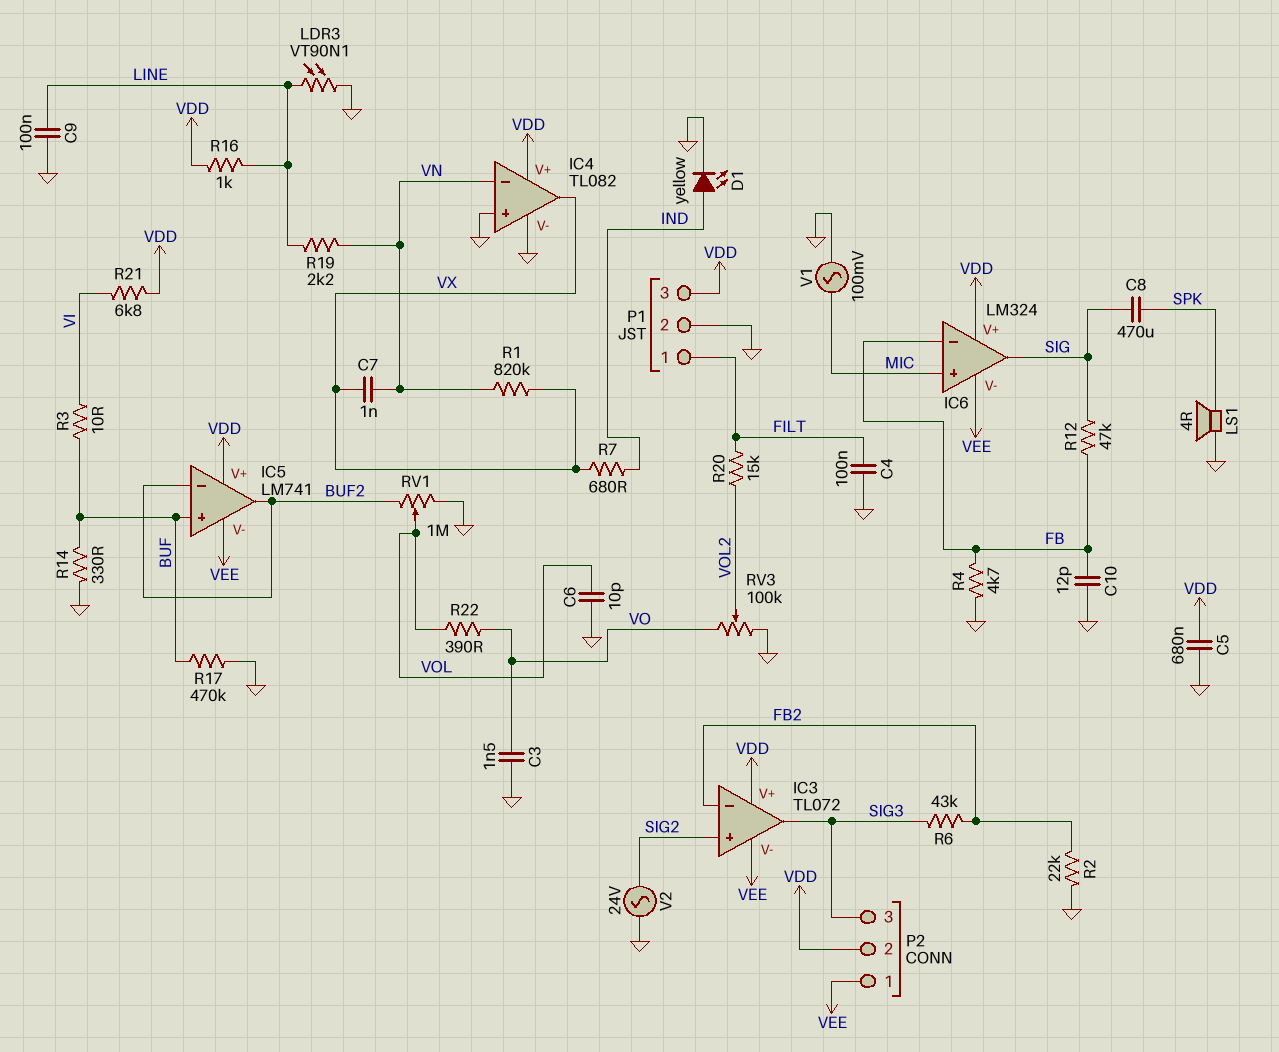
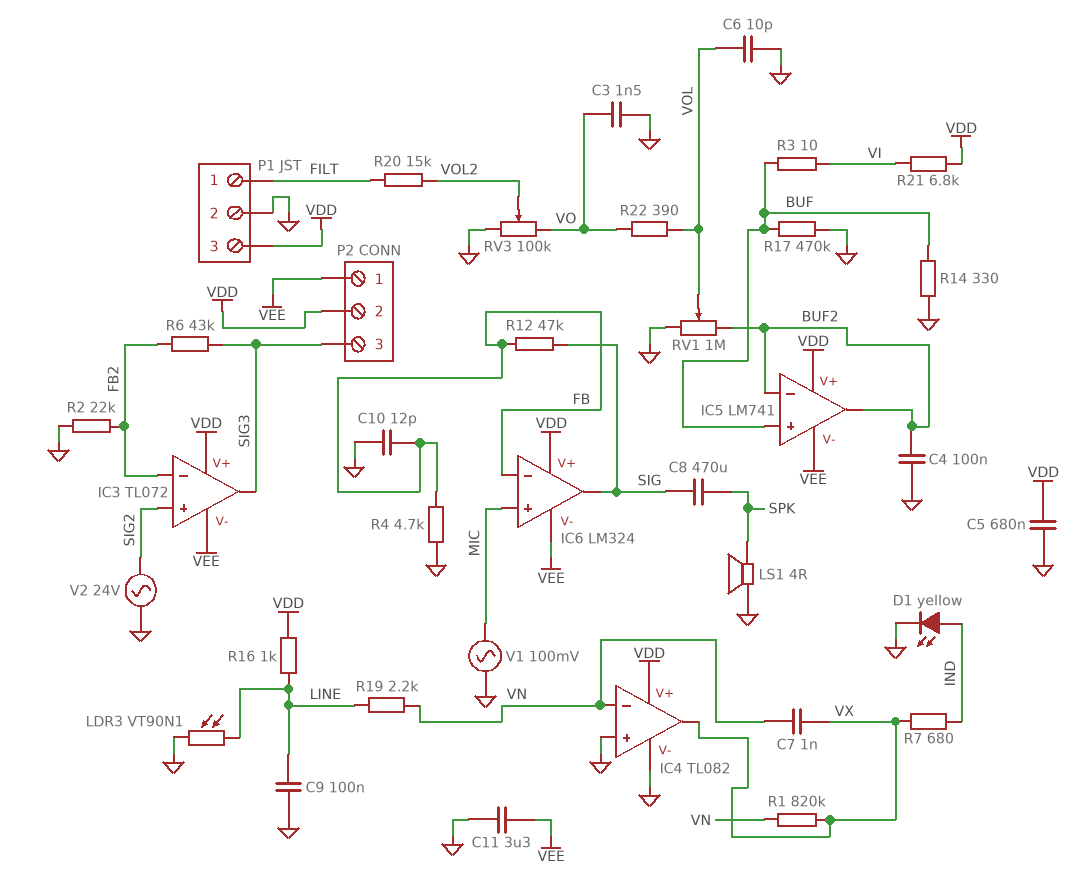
C4: 100nF (FILT, GND) -> 100nF (BUF2, GND)
C11: none -> 3.3uF (GND, VEE)

